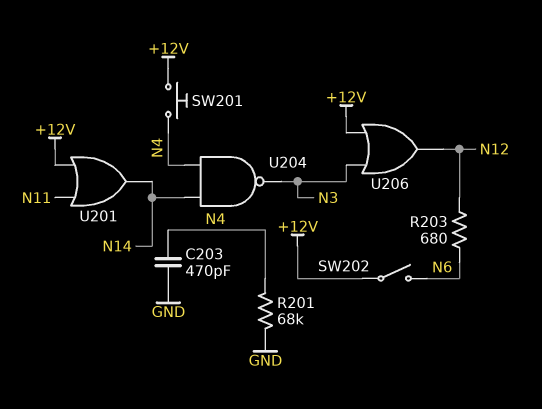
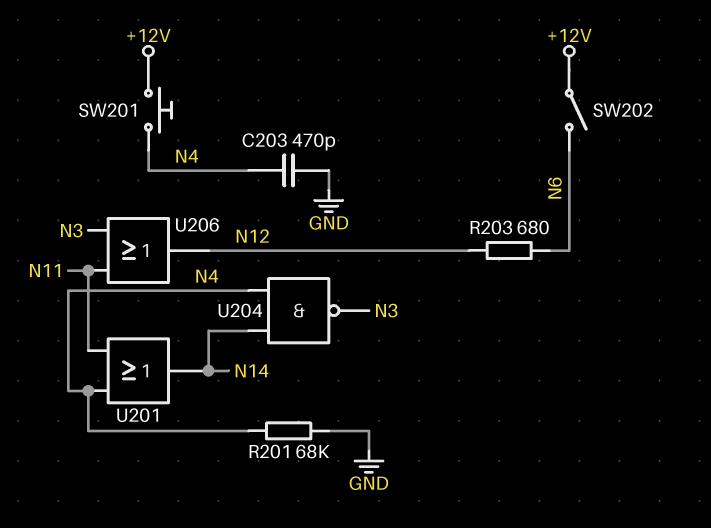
U201: OR (in +12V, in N11, out N14) -> OR (in N4, in N11, out N14)
U206: OR (in +12V, in N3, out N12) -> OR (in N3, in N11, out N12)

